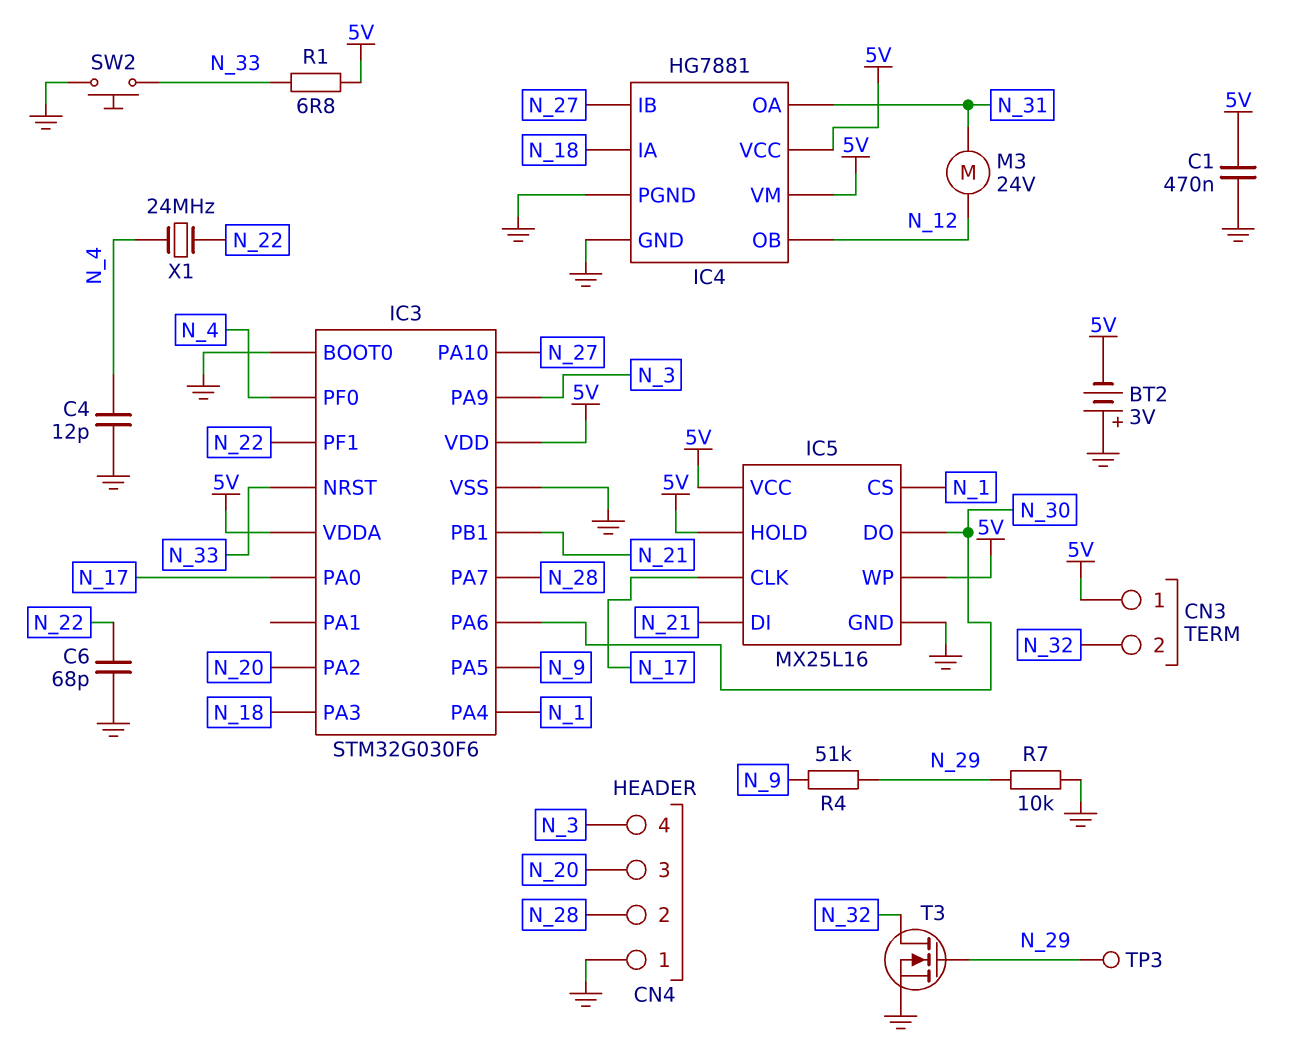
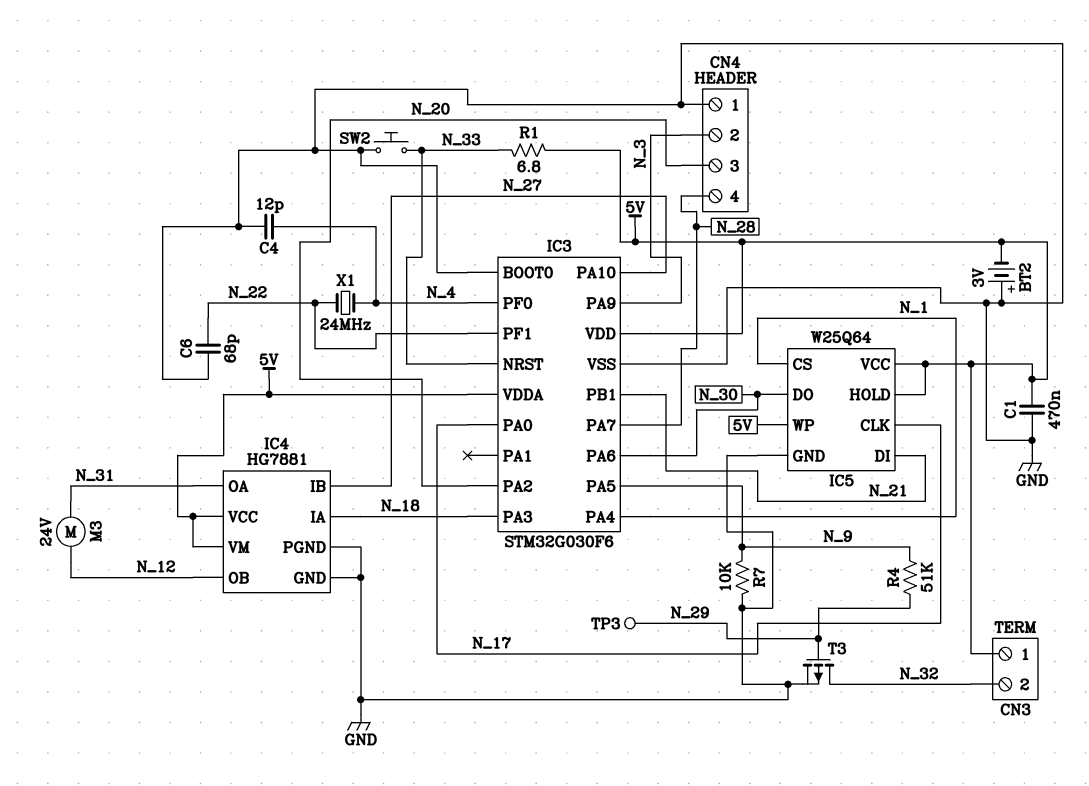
CN4 pin 2: N_28 -> N_3
CN4 pin 4: N_3 -> N_28
IC5: MX25L16 -> W25Q64
R7: 10k (GND, N_29) -> 10k (GND, N_9)
T3: NMOS (G N_29, D N_32, S GND) -> PMOS (G N_29, D N_32, S GND)

